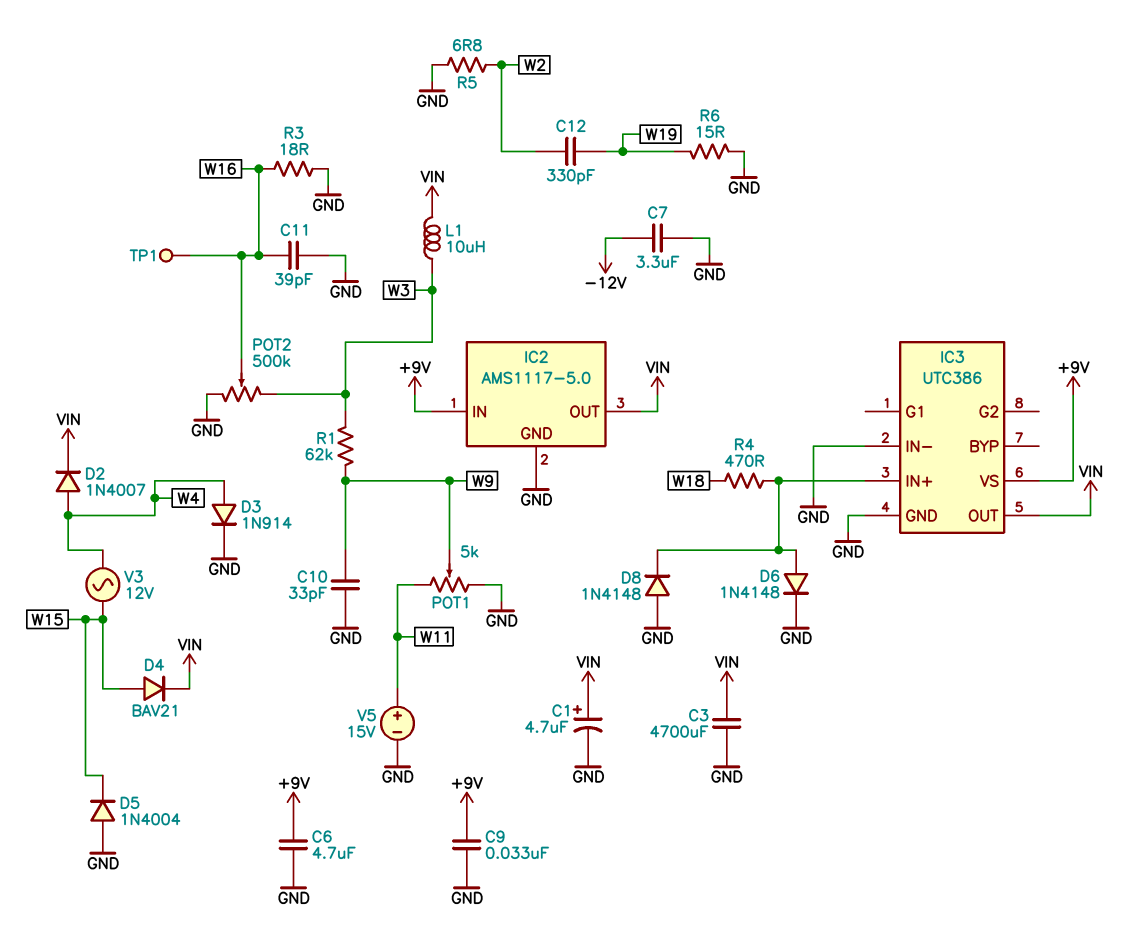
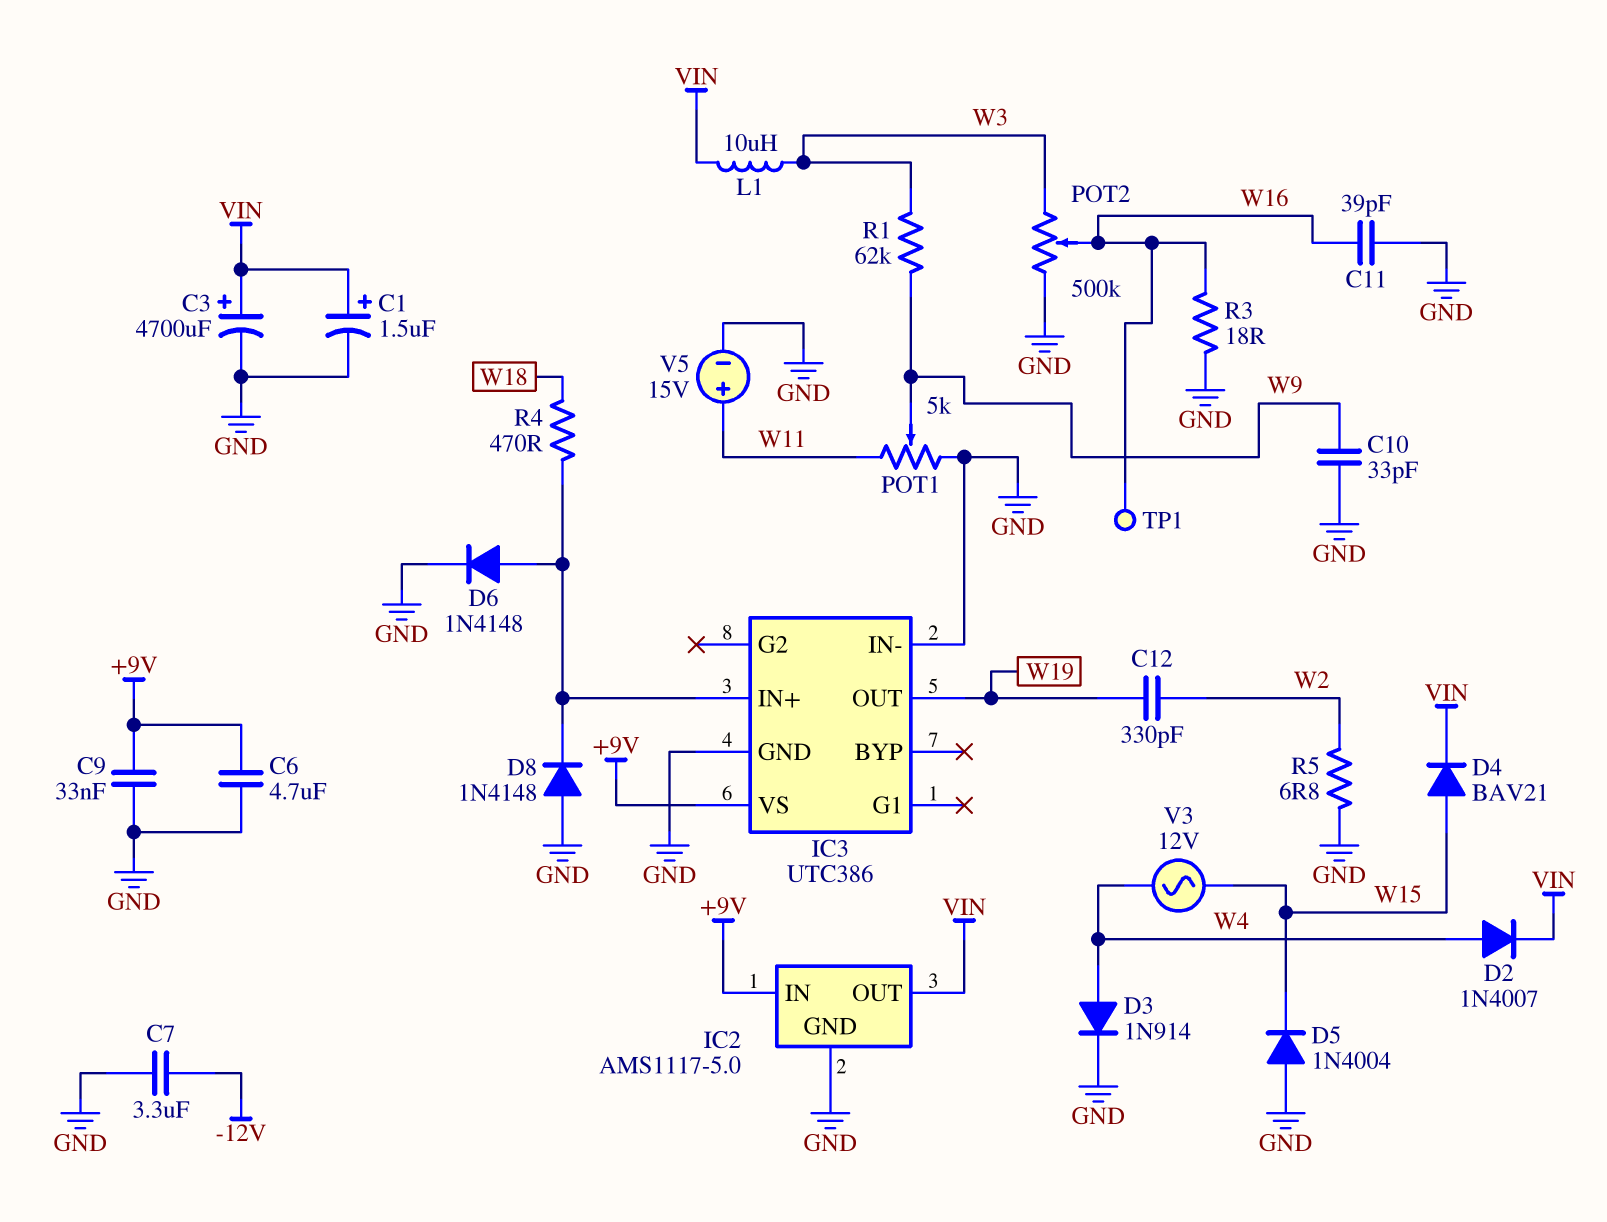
C1: 4.7uF (plus VIN, minus GND) -> 1.5uF (plus VIN, minus GND)
C3: 4700uF (GND, VIN) -> 4700uF (plus VIN, minus GND)
IC3 pin OUT: VIN -> W19
R6: 15 (GND, W19) -> none

